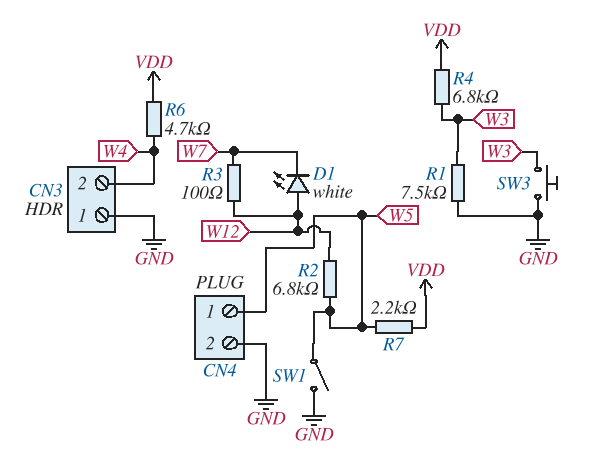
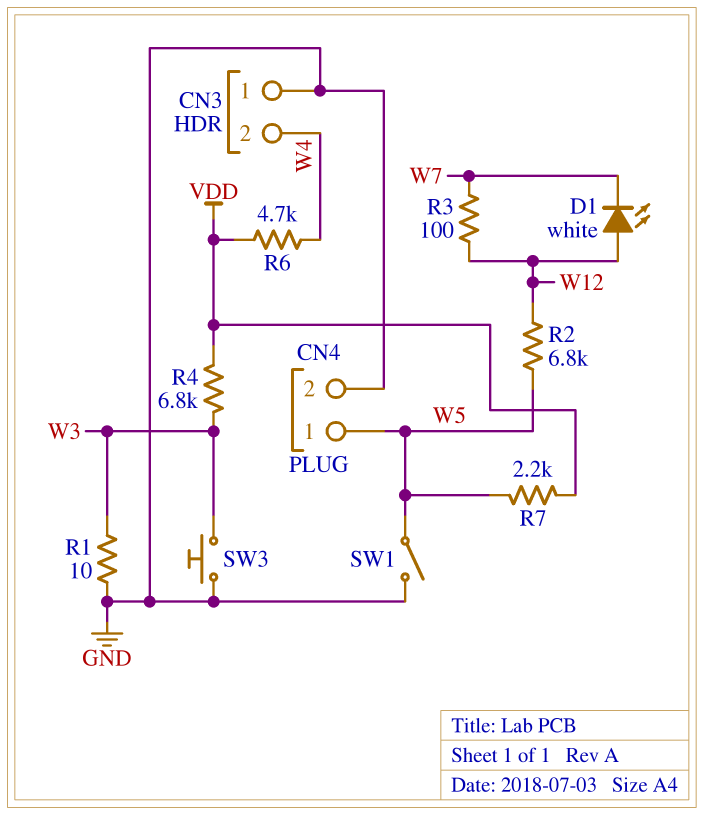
R1: 7.5k (GND, W3) -> 10 (GND, W3)

